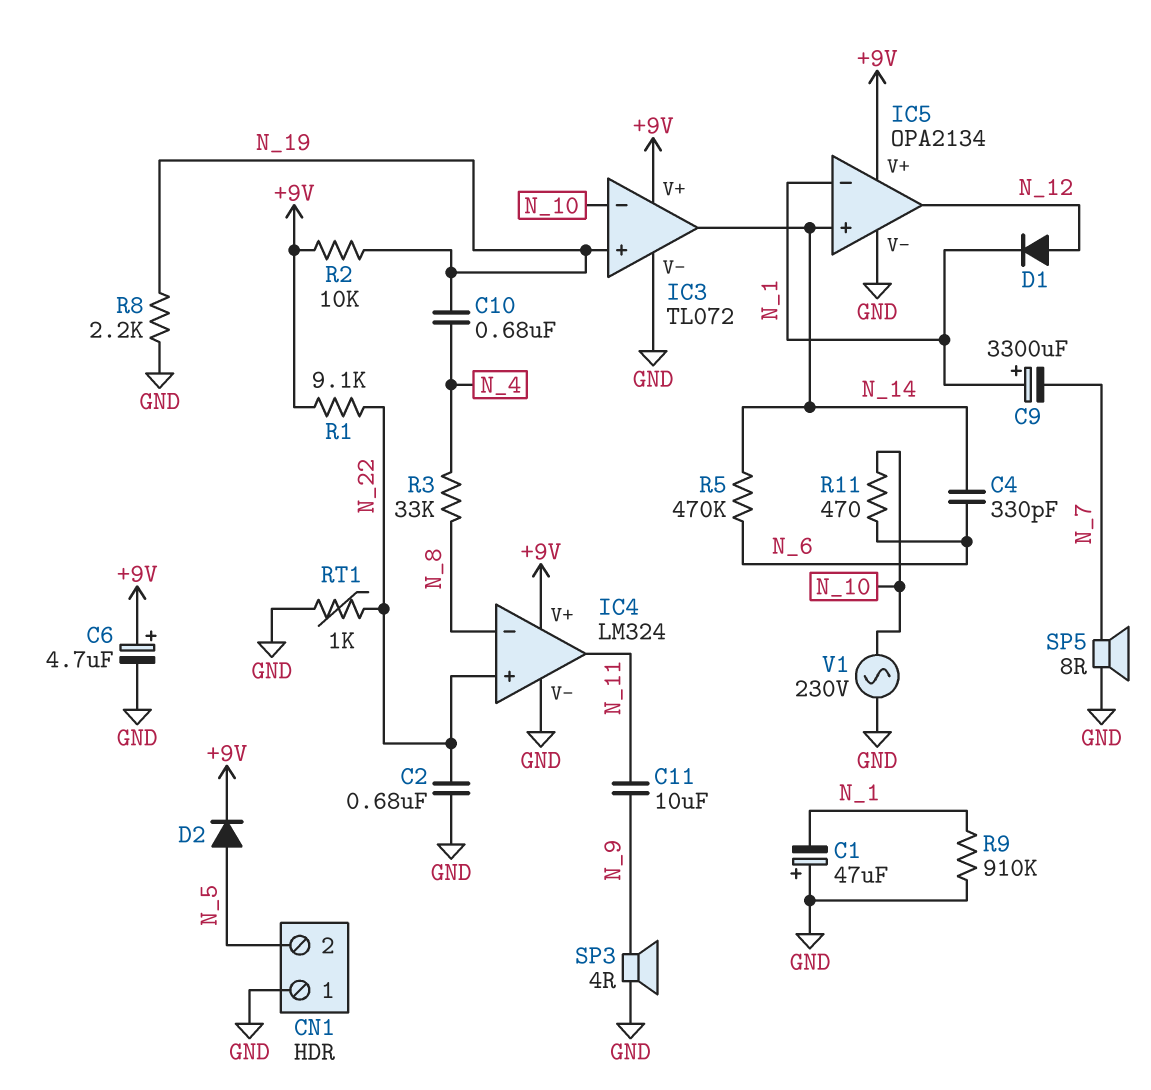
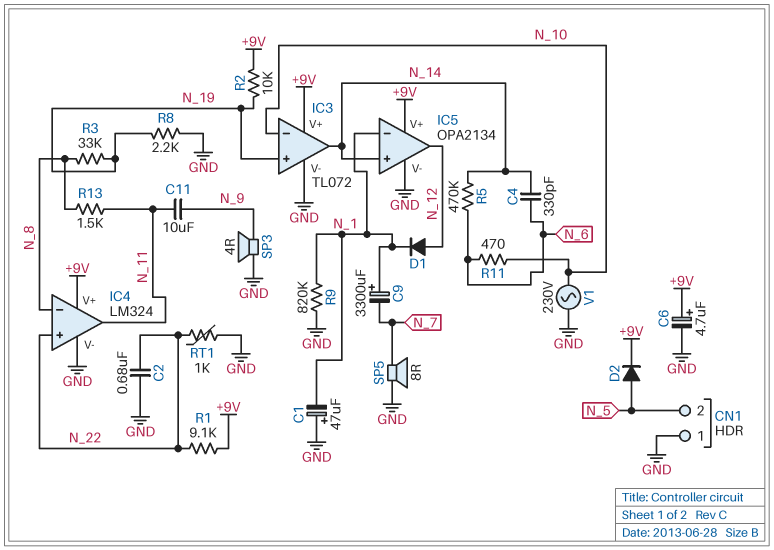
C10: 680nF (N_4, N_19) -> none
R3: 33k (N_4, N_8) -> 33k (N_8, N_19)
R9: 910k (GND, N_1) -> 820k (GND, N_1)
R13: none -> 1.5k (N_8, N_11)

